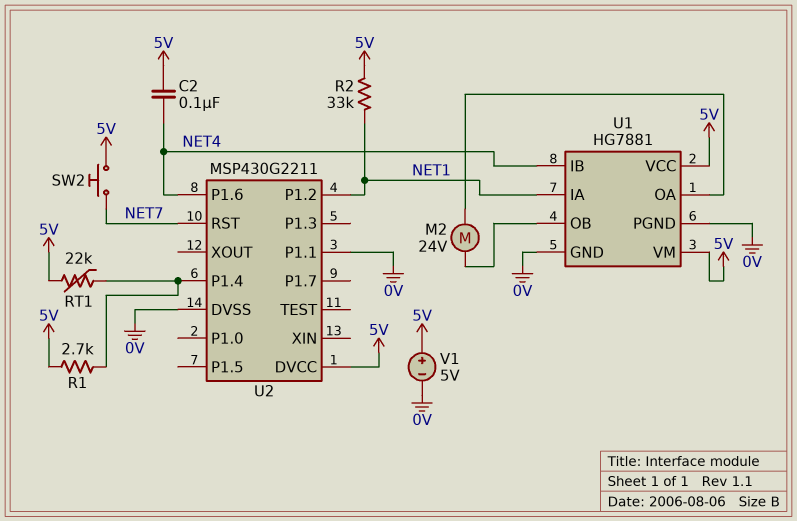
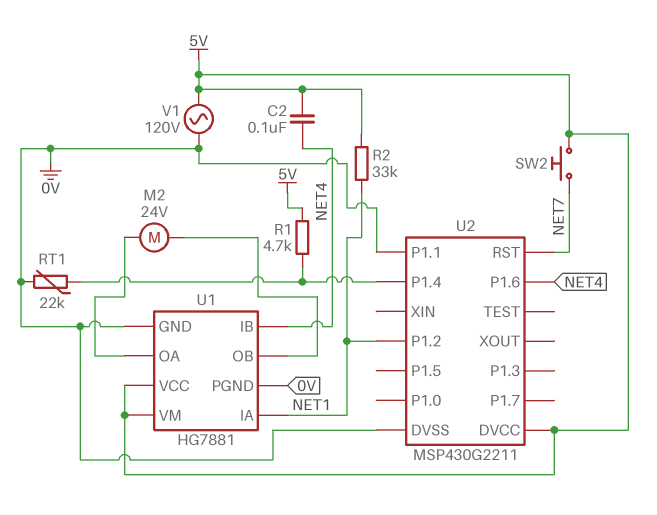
R1: 2.7k (5V, U2/P1.4) -> 4.7k (5V, U2/P1.4)
RT1: 22k (5V, U2/P1.4) -> 22k (0V, U2/P1.4)
V1: 5V (plus 5V, minus 0V) -> AC 120V (0V, 5V)

